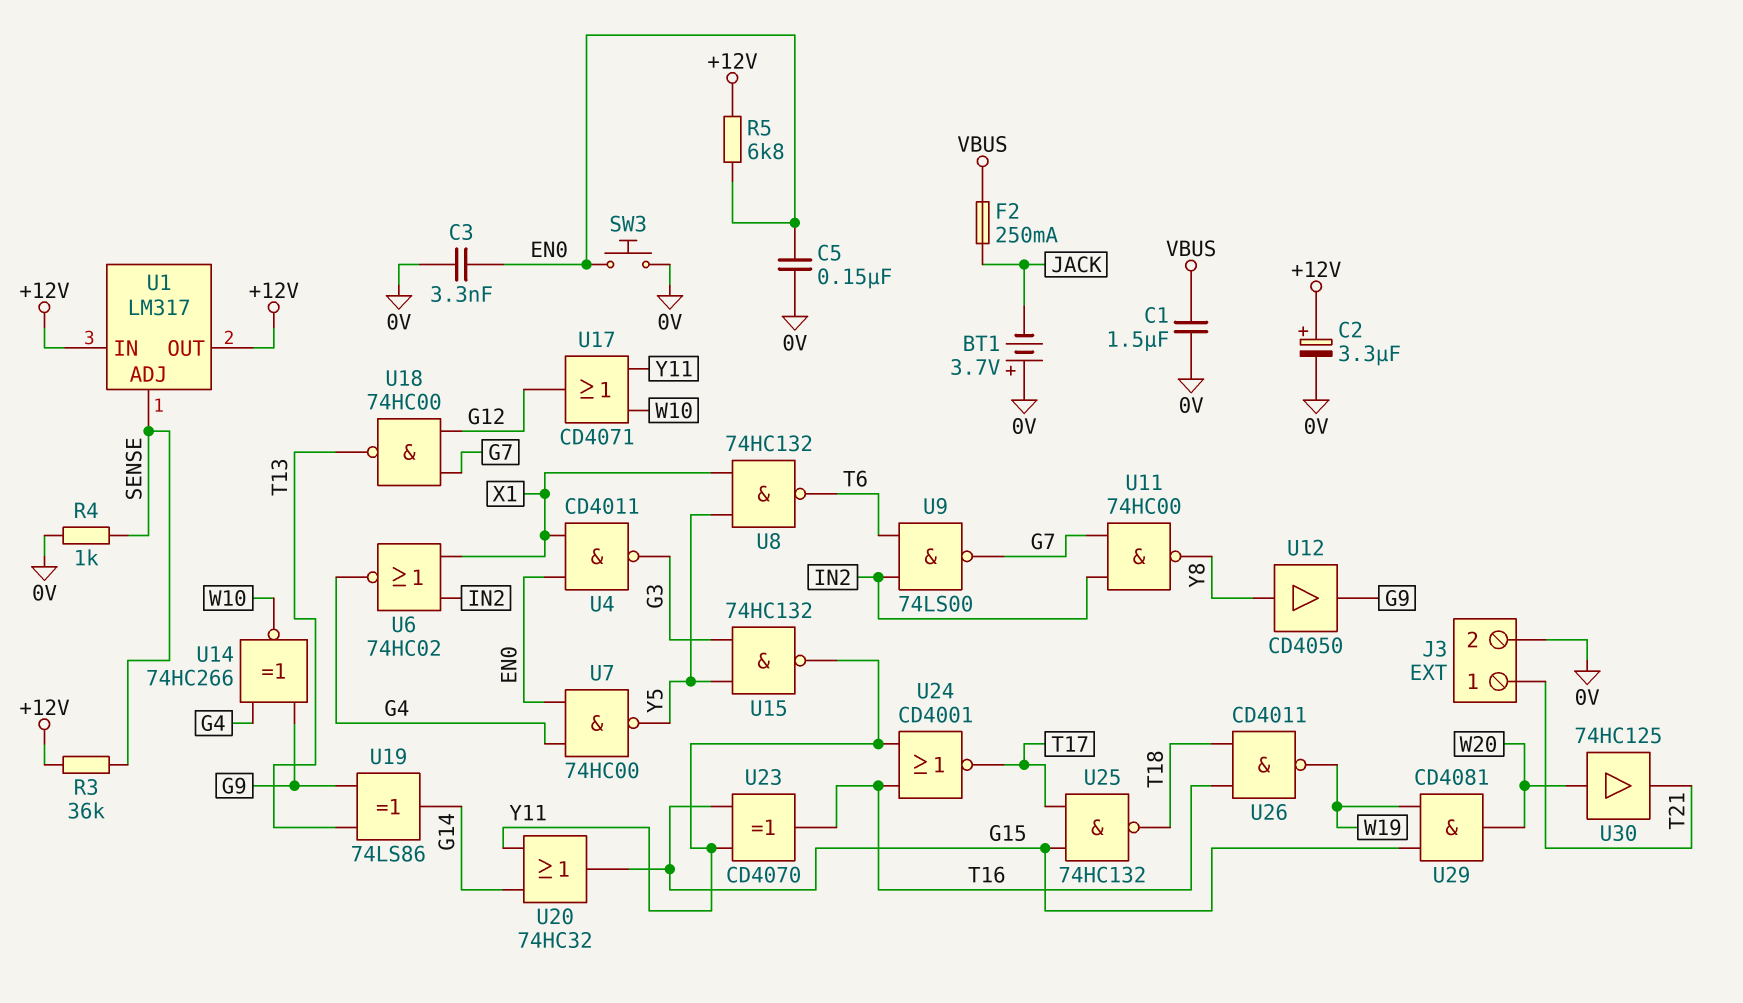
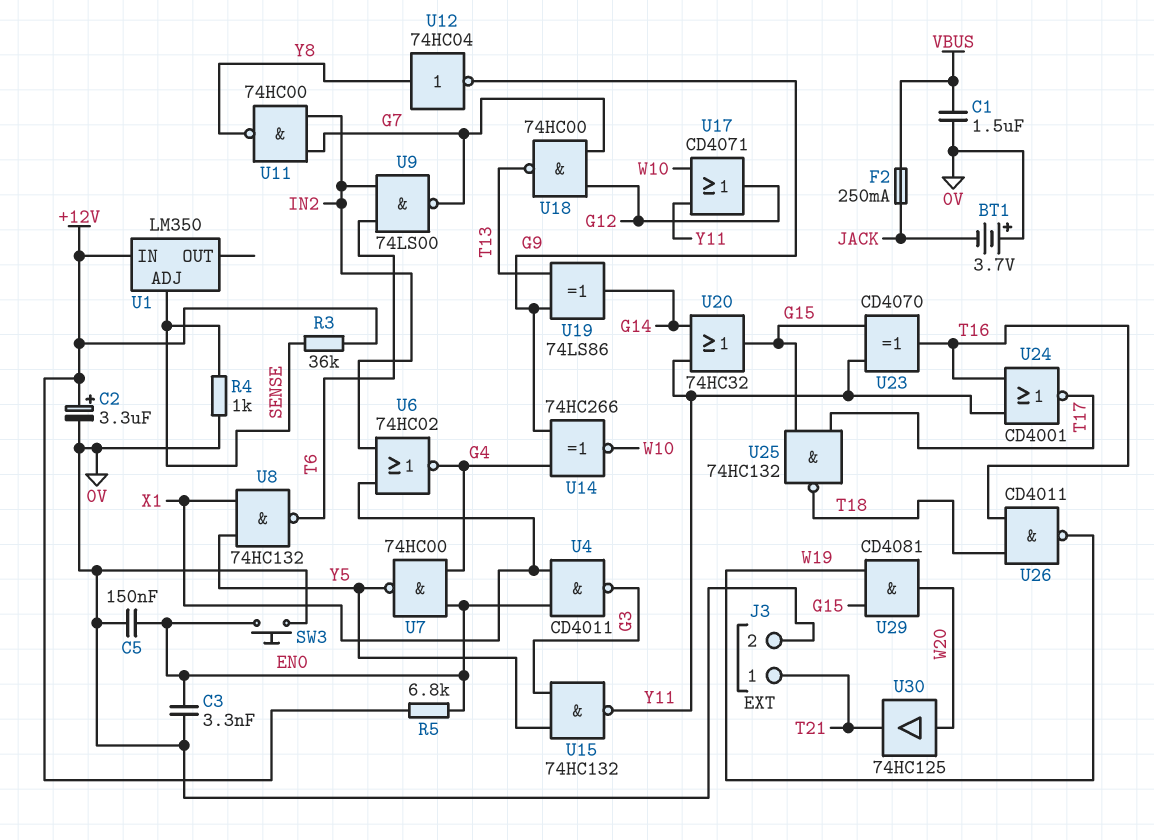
U1: LM317 -> LM350
U1 pin OUT: +12V -> none
U12: buffer CD4050 (in Y8, out G9) -> NOT 74HC04 (in Y8, out G9)

